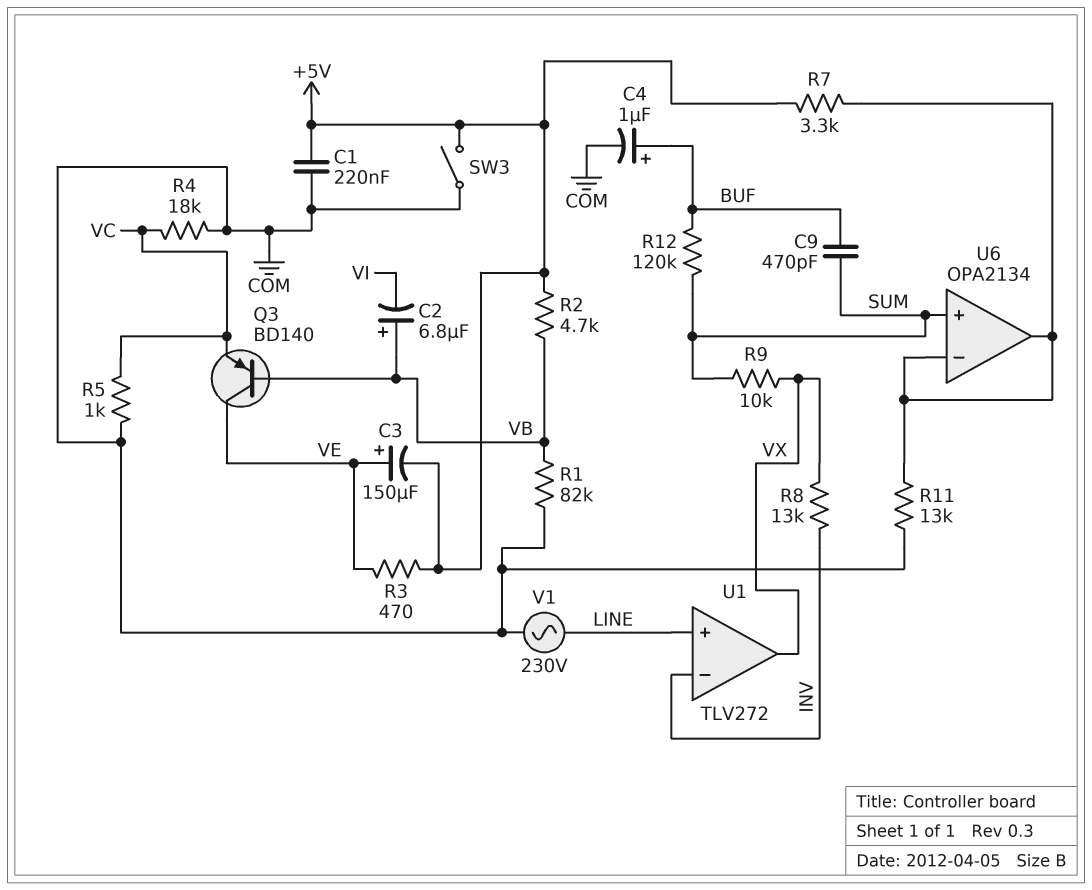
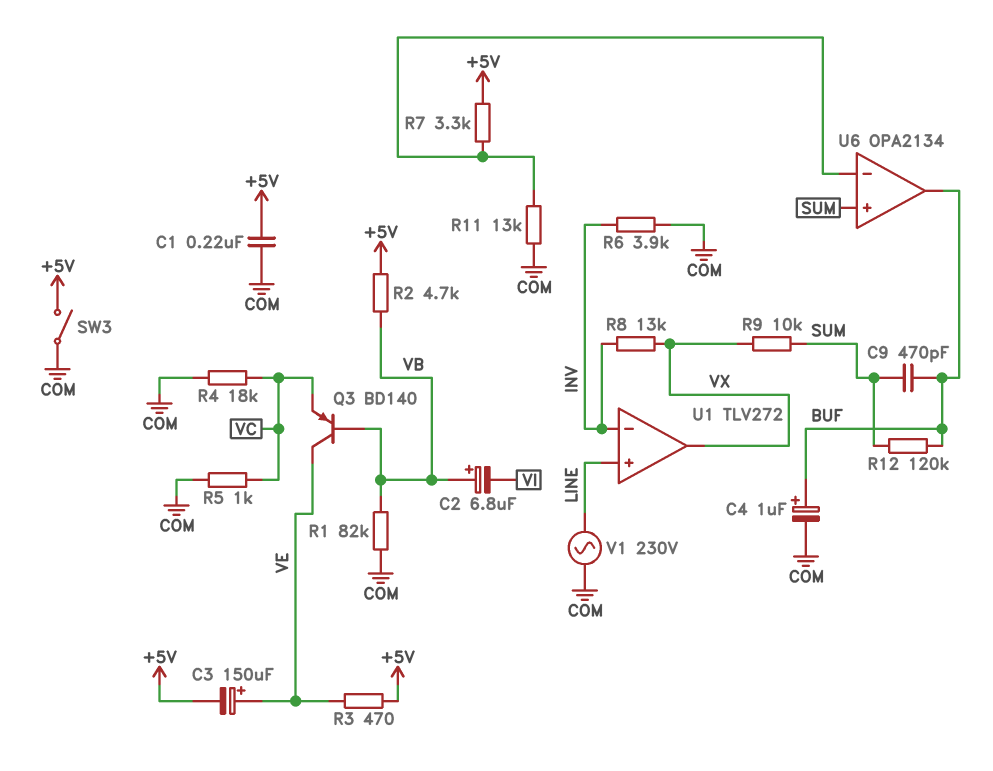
R6: none -> 3.9k (COM, INV)
U6 pin out: U6/in- -> BUF

